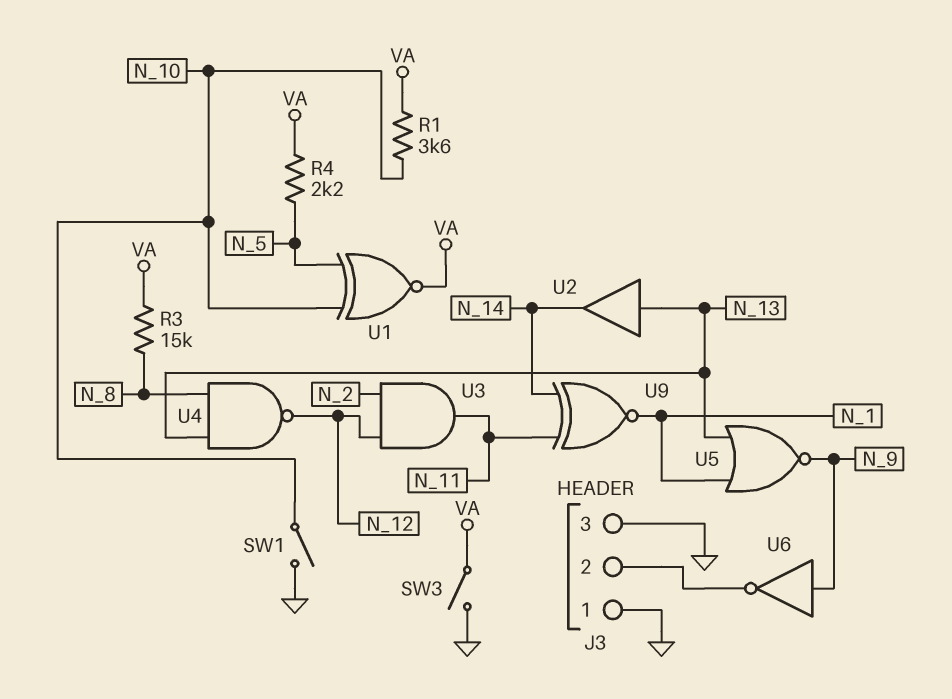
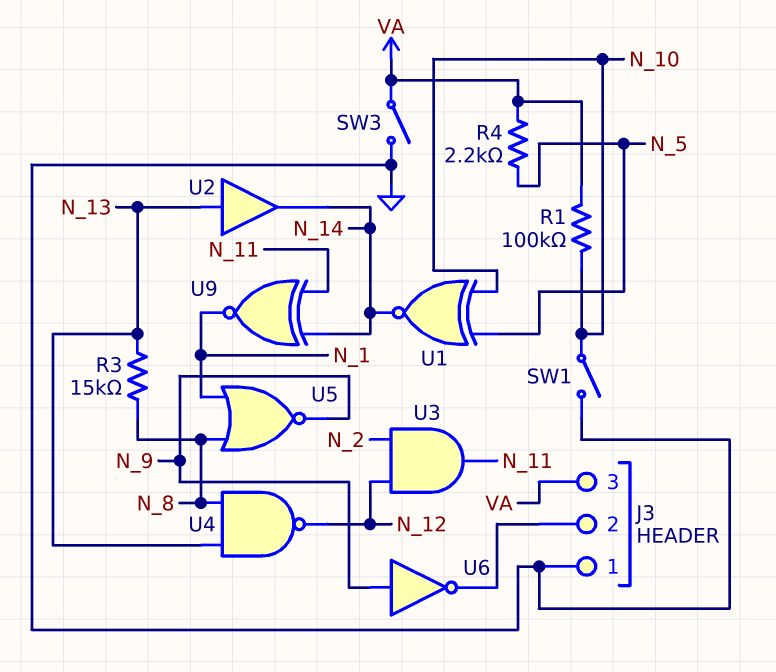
J3 pin 3: GND -> VA
R1: 3.6k (N_10, VA) -> 100k (N_10, VA)
R3: 15k (N_8, VA) -> 15k (N_8, N_13)
U1: XNOR (in N_5, in N_10, out VA) -> XNOR (in N_5, in N_10, out N_14)
U5: NOR (in N_1, in N_13, out N_9) -> NOR (in N_1, in N_8, out N_9)

